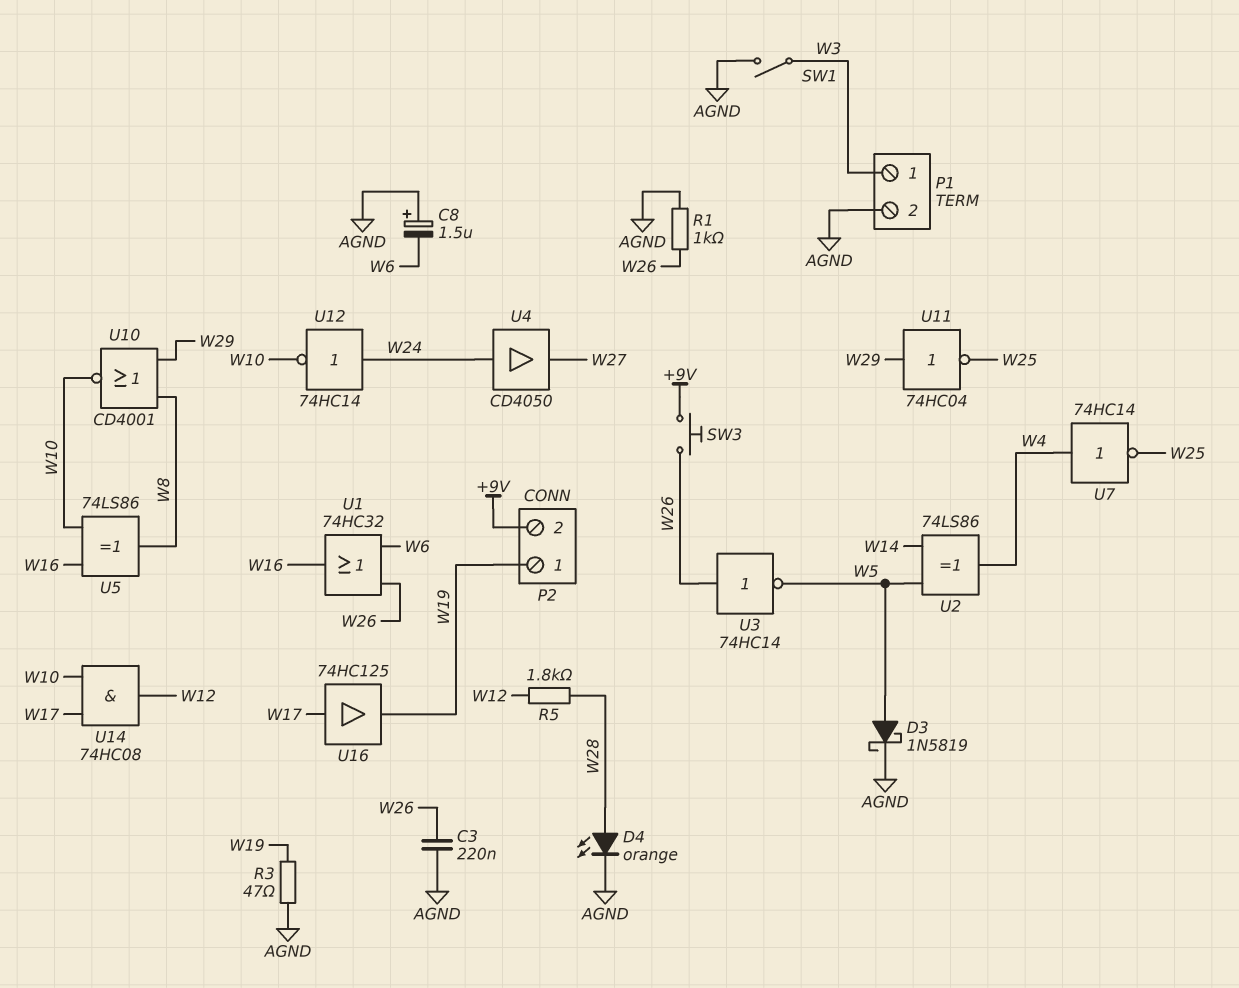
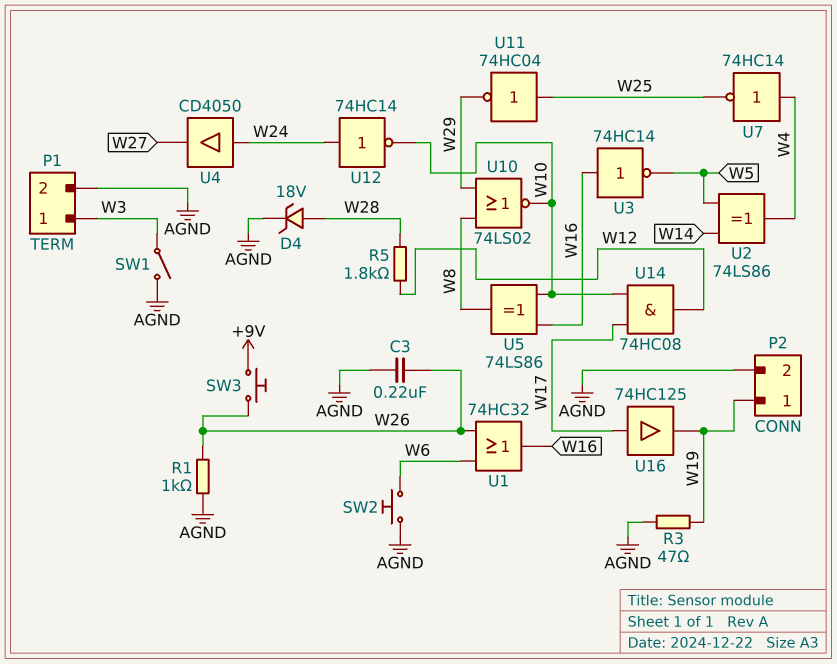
C8: 1.5uF (plus AGND, minus W6) -> none
D3: schottky 1N5819 (A W5, K AGND) -> none
D4: LED orange (A W28, K AGND) -> zener 18V (A W28, K AGND)
P2 pin 2: +9V -> AGND
SW2: none -> button (AGND, W6)
U3: NOT 74HC14 (in W26, out W5) -> NOT 74HC14 (in W16, out W5)
U10: NOR CD4001 (in W8, in W29, out W10) -> NOR 74LS02 (in W8, in W29, out W10)
U11: NOT 74HC04 (in W29, out W25) -> NOT 74HC04 (in W25, out W29)

